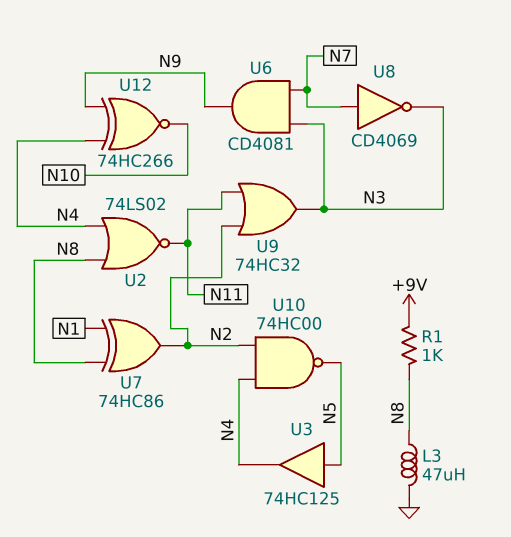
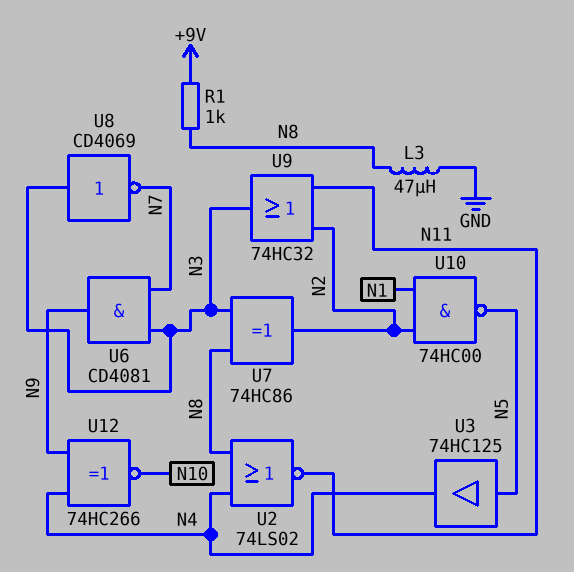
U7: XOR 74HC86 (in N1, in N8, out N2) -> XOR 74HC86 (in N3, in N8, out N2)
U8: NOT CD4069 (in N7, out N3) -> NOT CD4069 (in N3, out N7)
U10: NAND 74HC00 (in N2, in N4, out N5) -> NAND 74HC00 (in N1, in N2, out N5)

